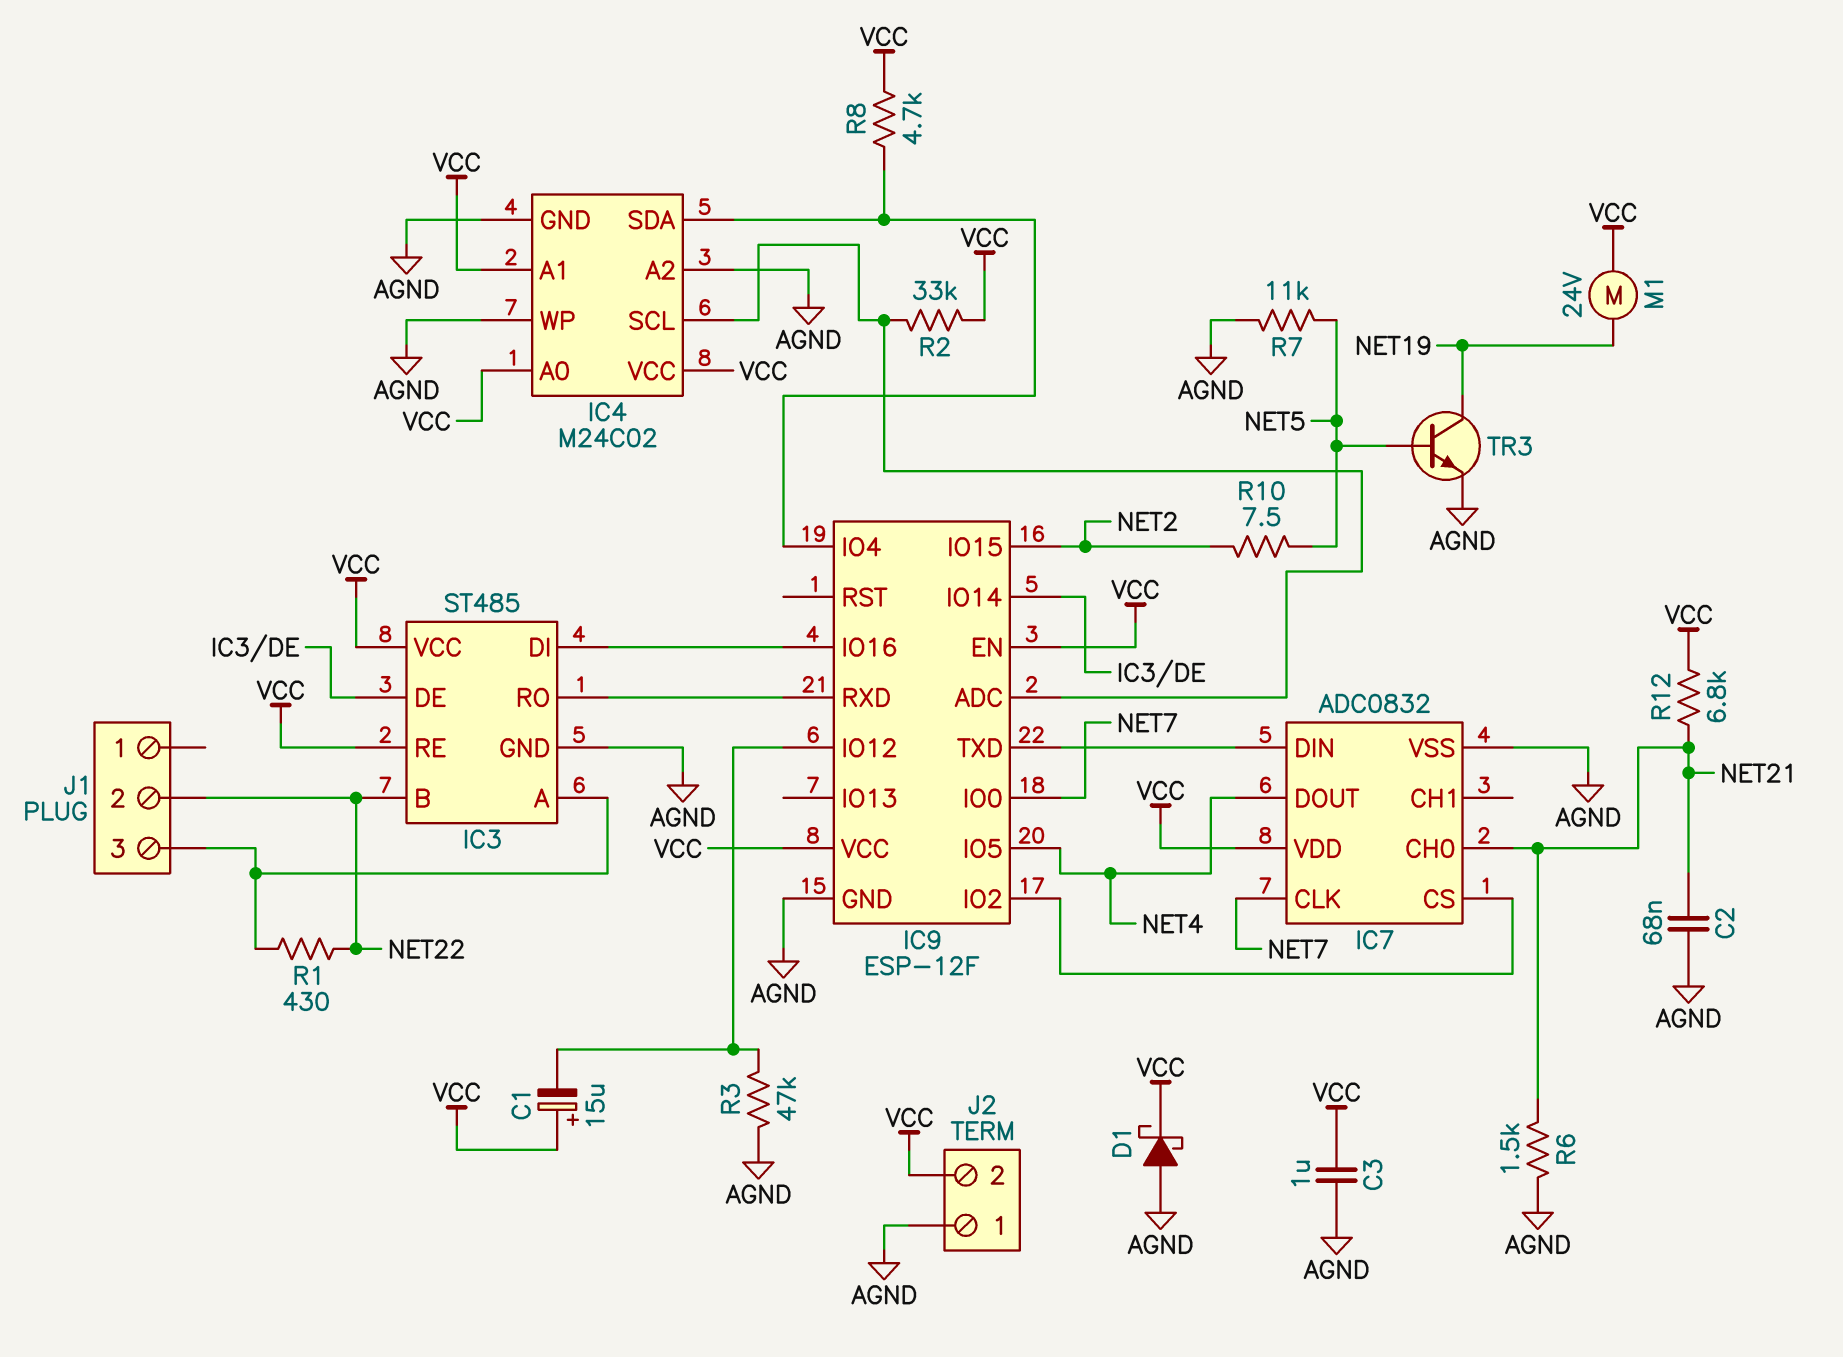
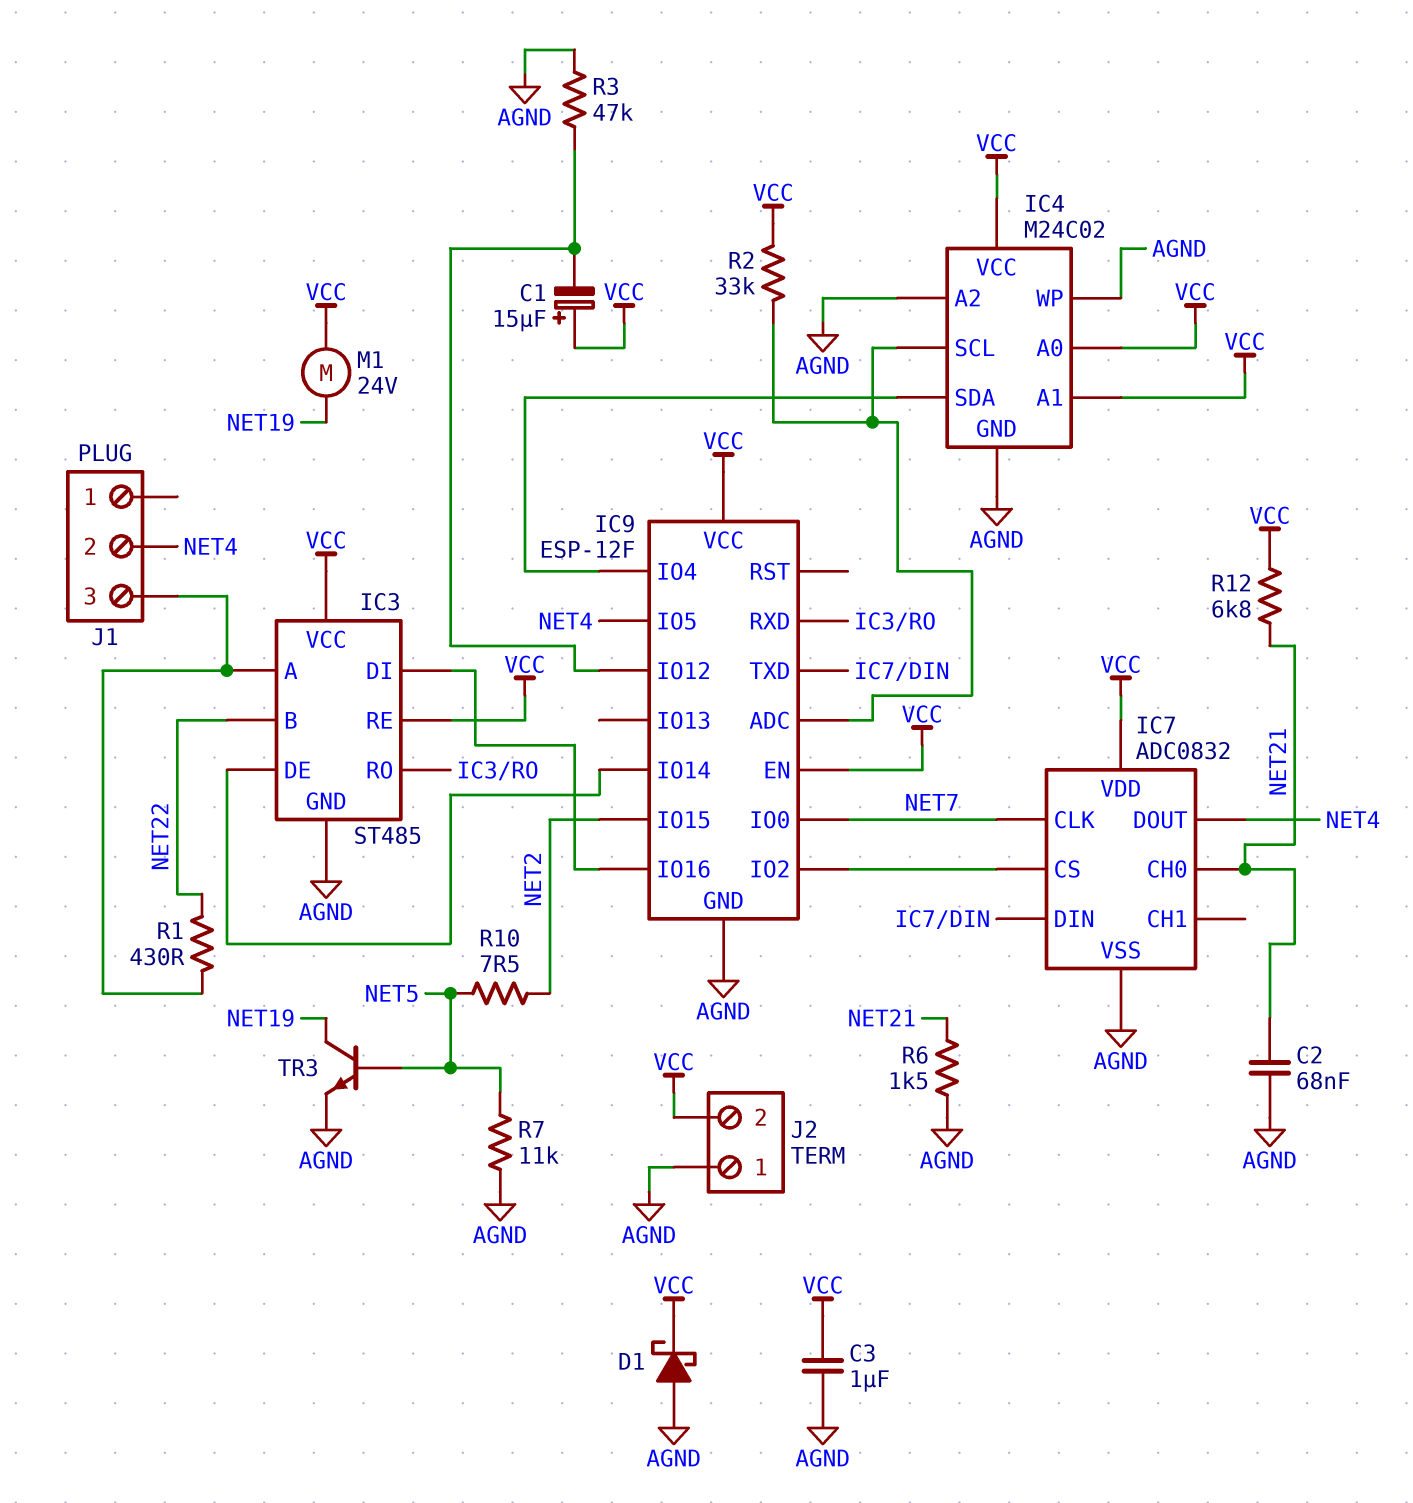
J1 pin 2: NET22 -> NET4
R8: 4.7k (IC4/SDA, VCC) -> none

